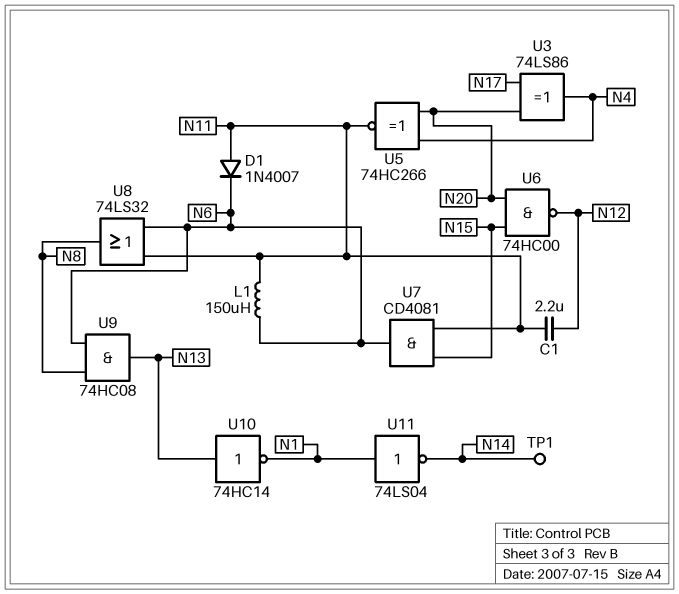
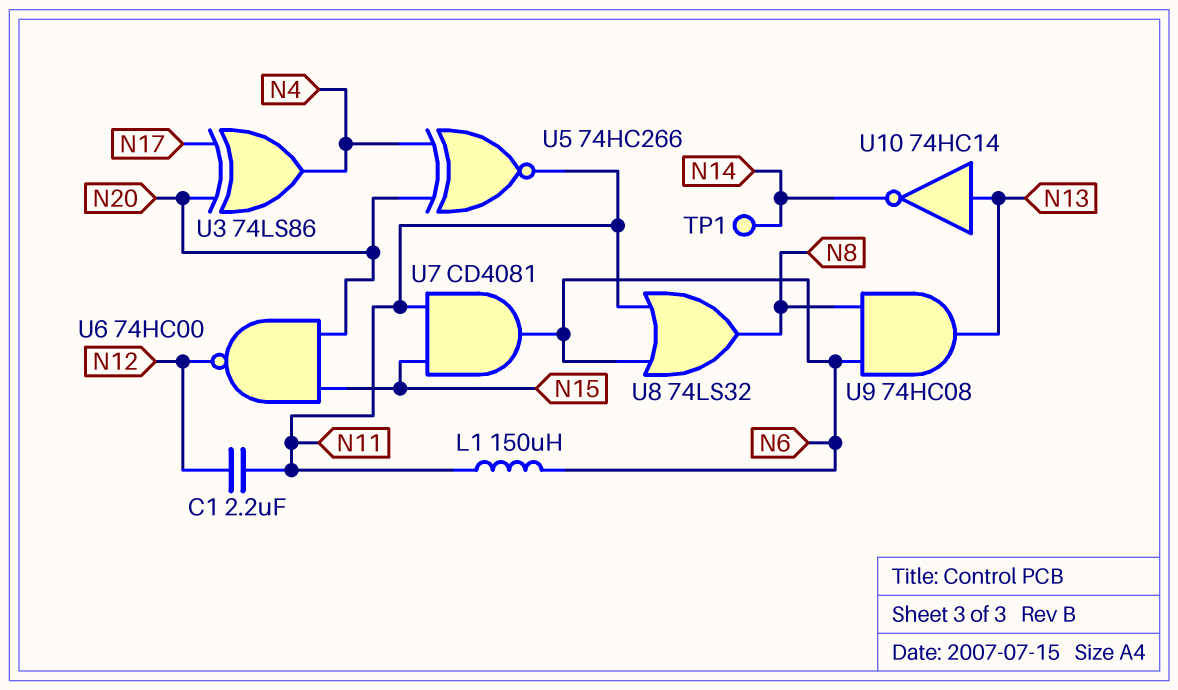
D1: diode 1N4007 (A N11, K N6) -> none
U10: NOT 74HC14 (in N13, out N1) -> NOT 74HC14 (in N13, out N14)
U11: NOT 74LS04 (in N1, out N14) -> none

